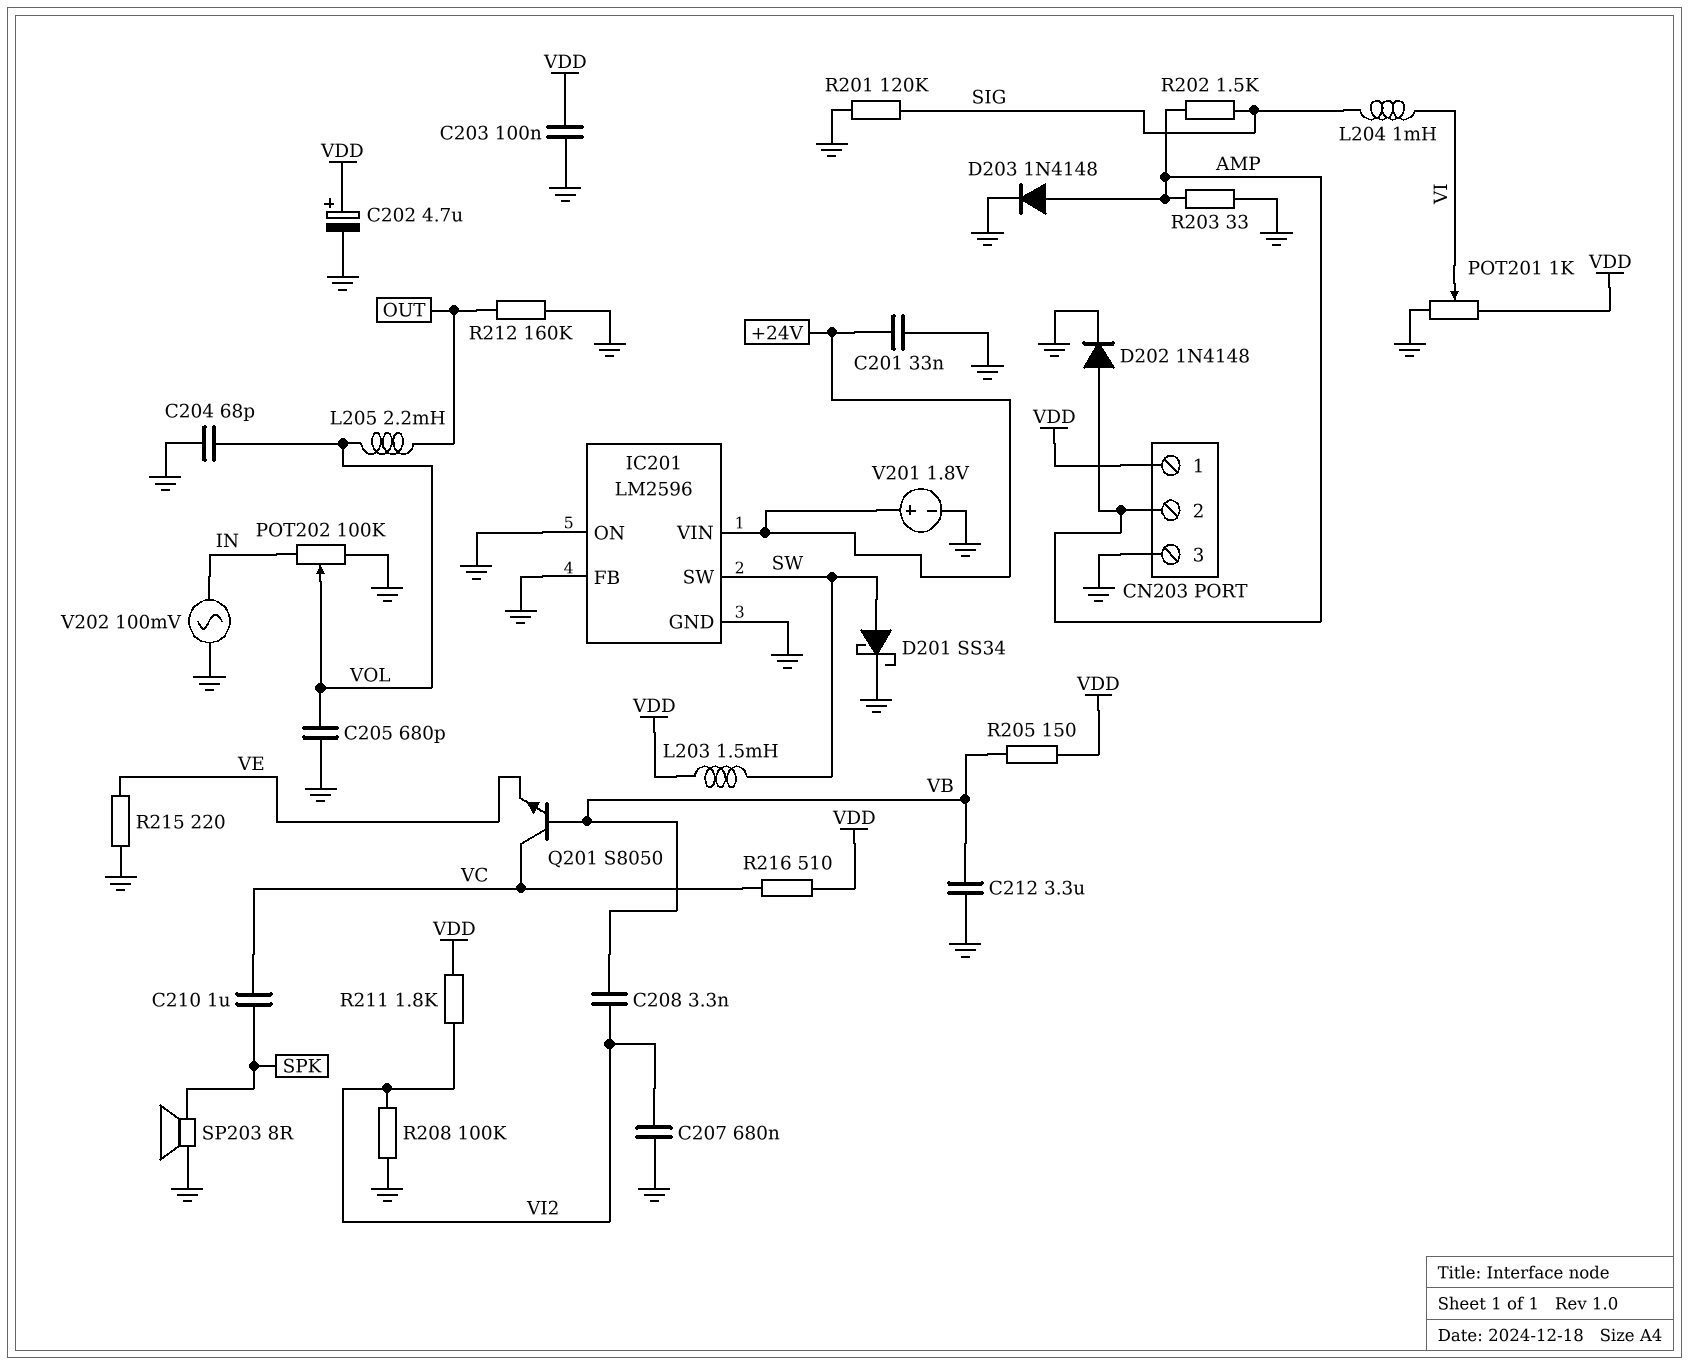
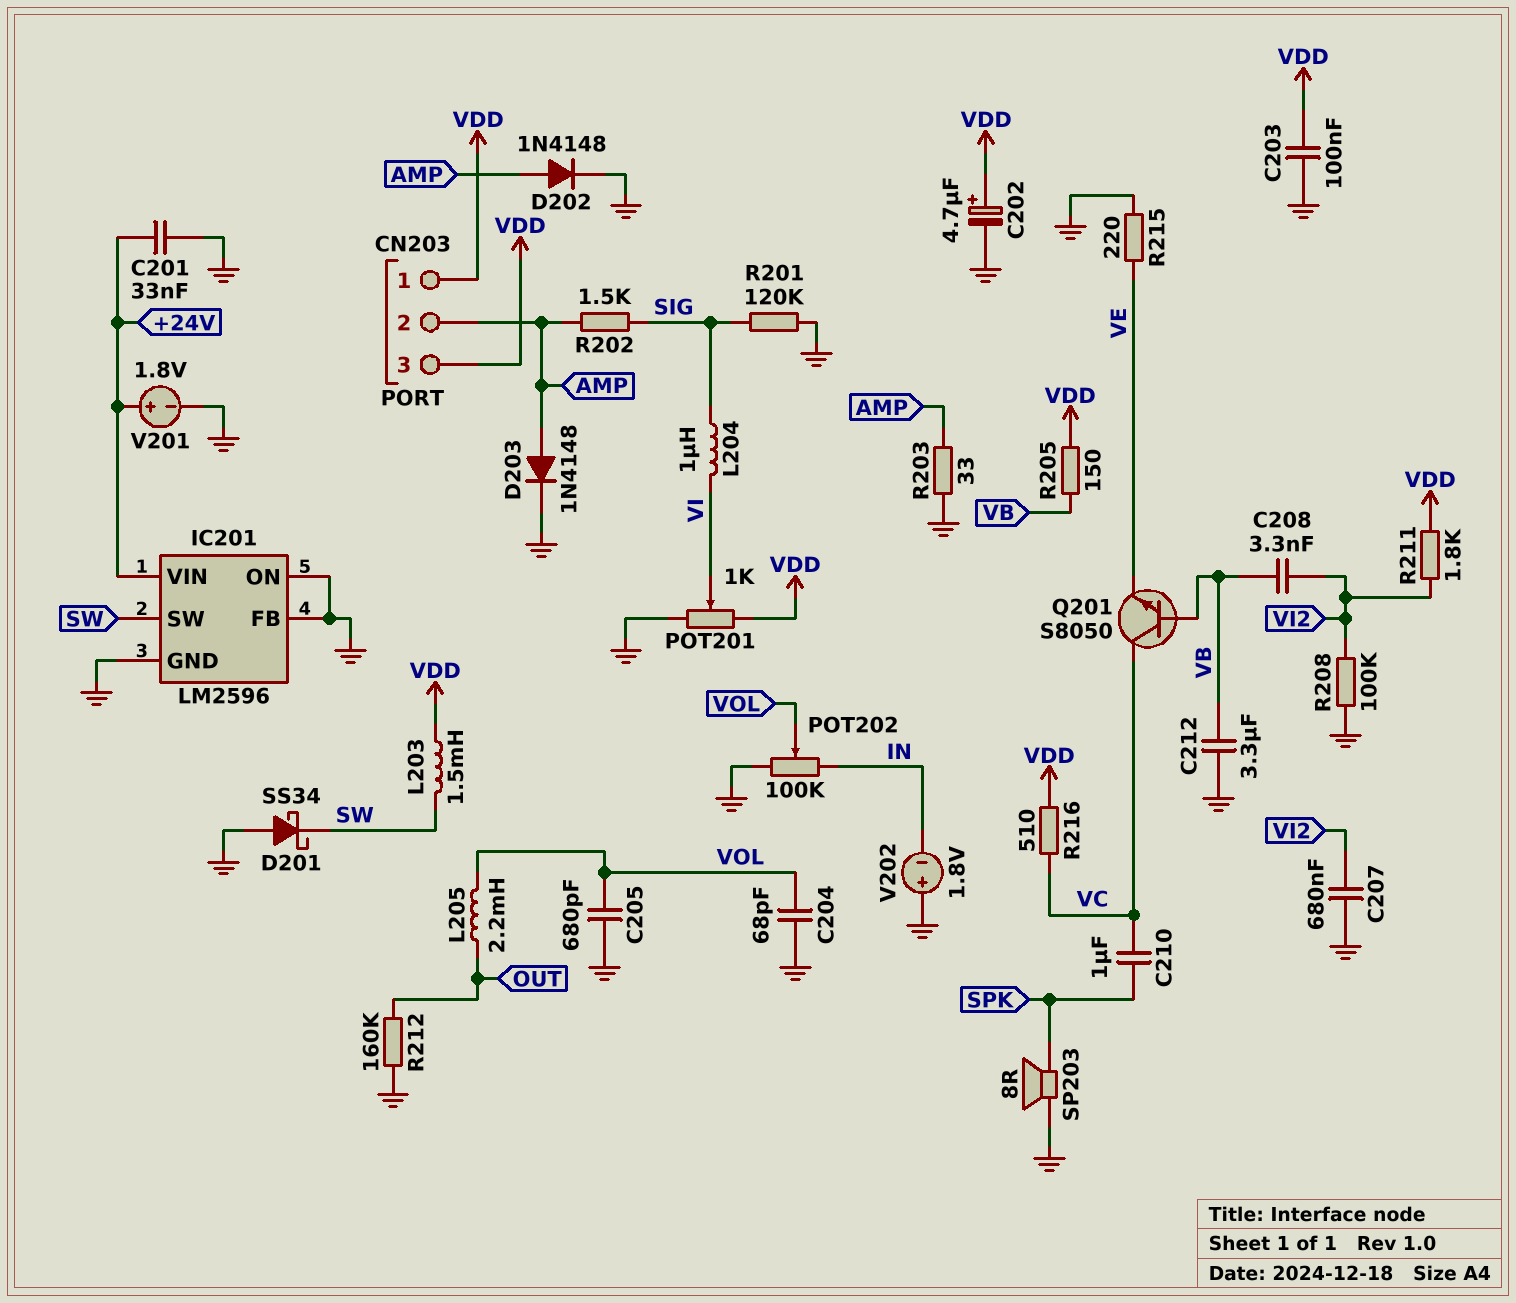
CN203 pin 3: GND -> VDD
D201: schottky SS34 (A SW, K GND) -> schottky SS34 (A GND, K SW)
L204: 1mH (SIG, VI) -> 1uH (SIG, VI)
V202: AC 100mV (GND, IN) -> 1.8V (plus GND, minus IN)

